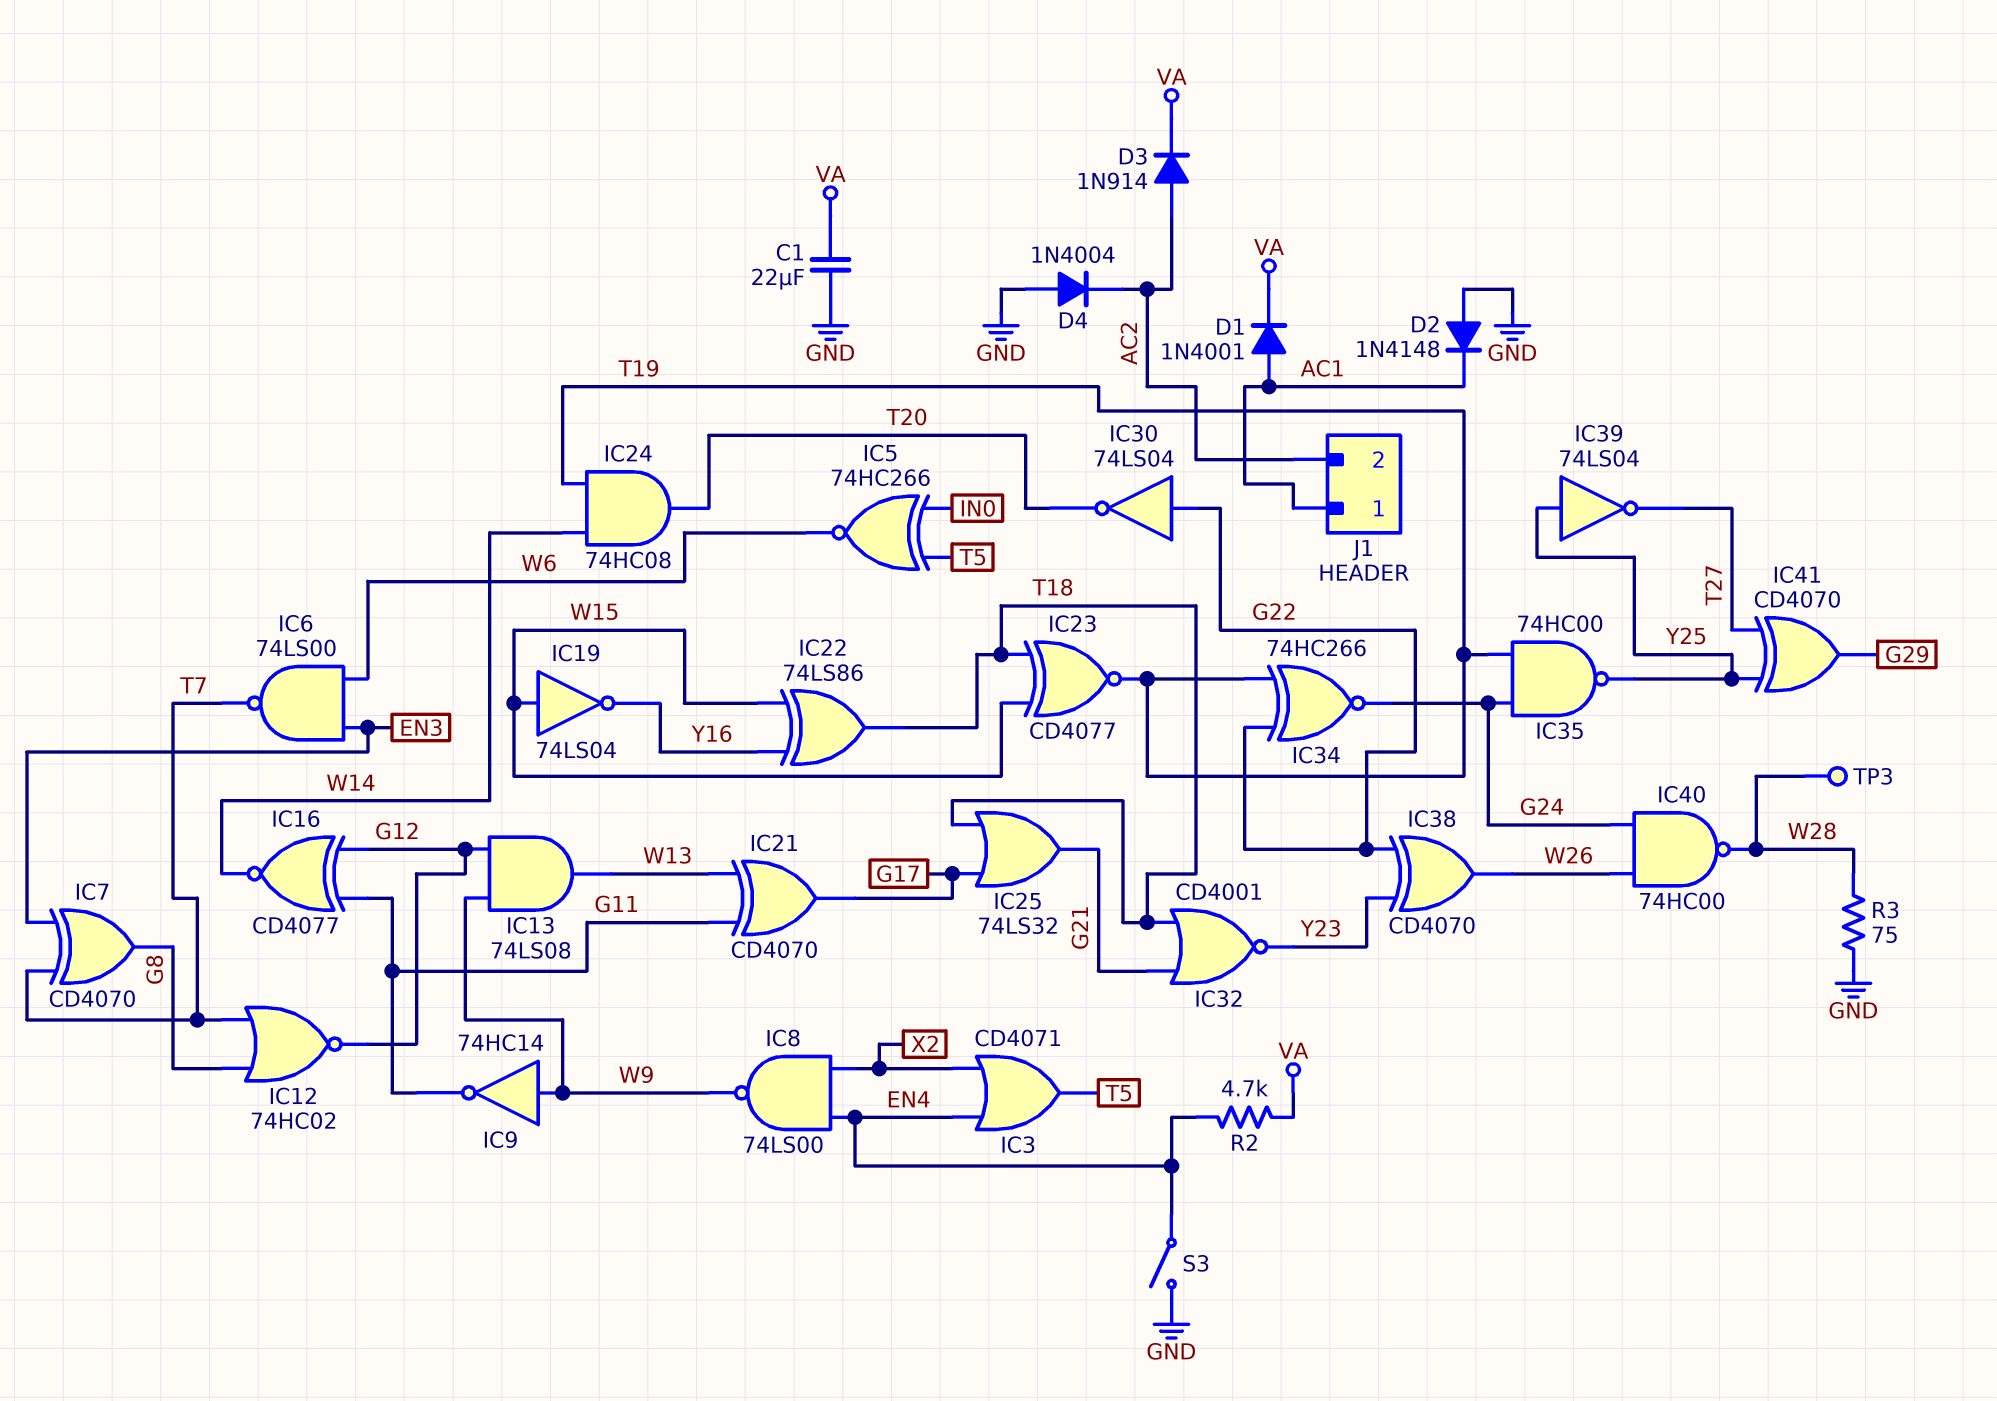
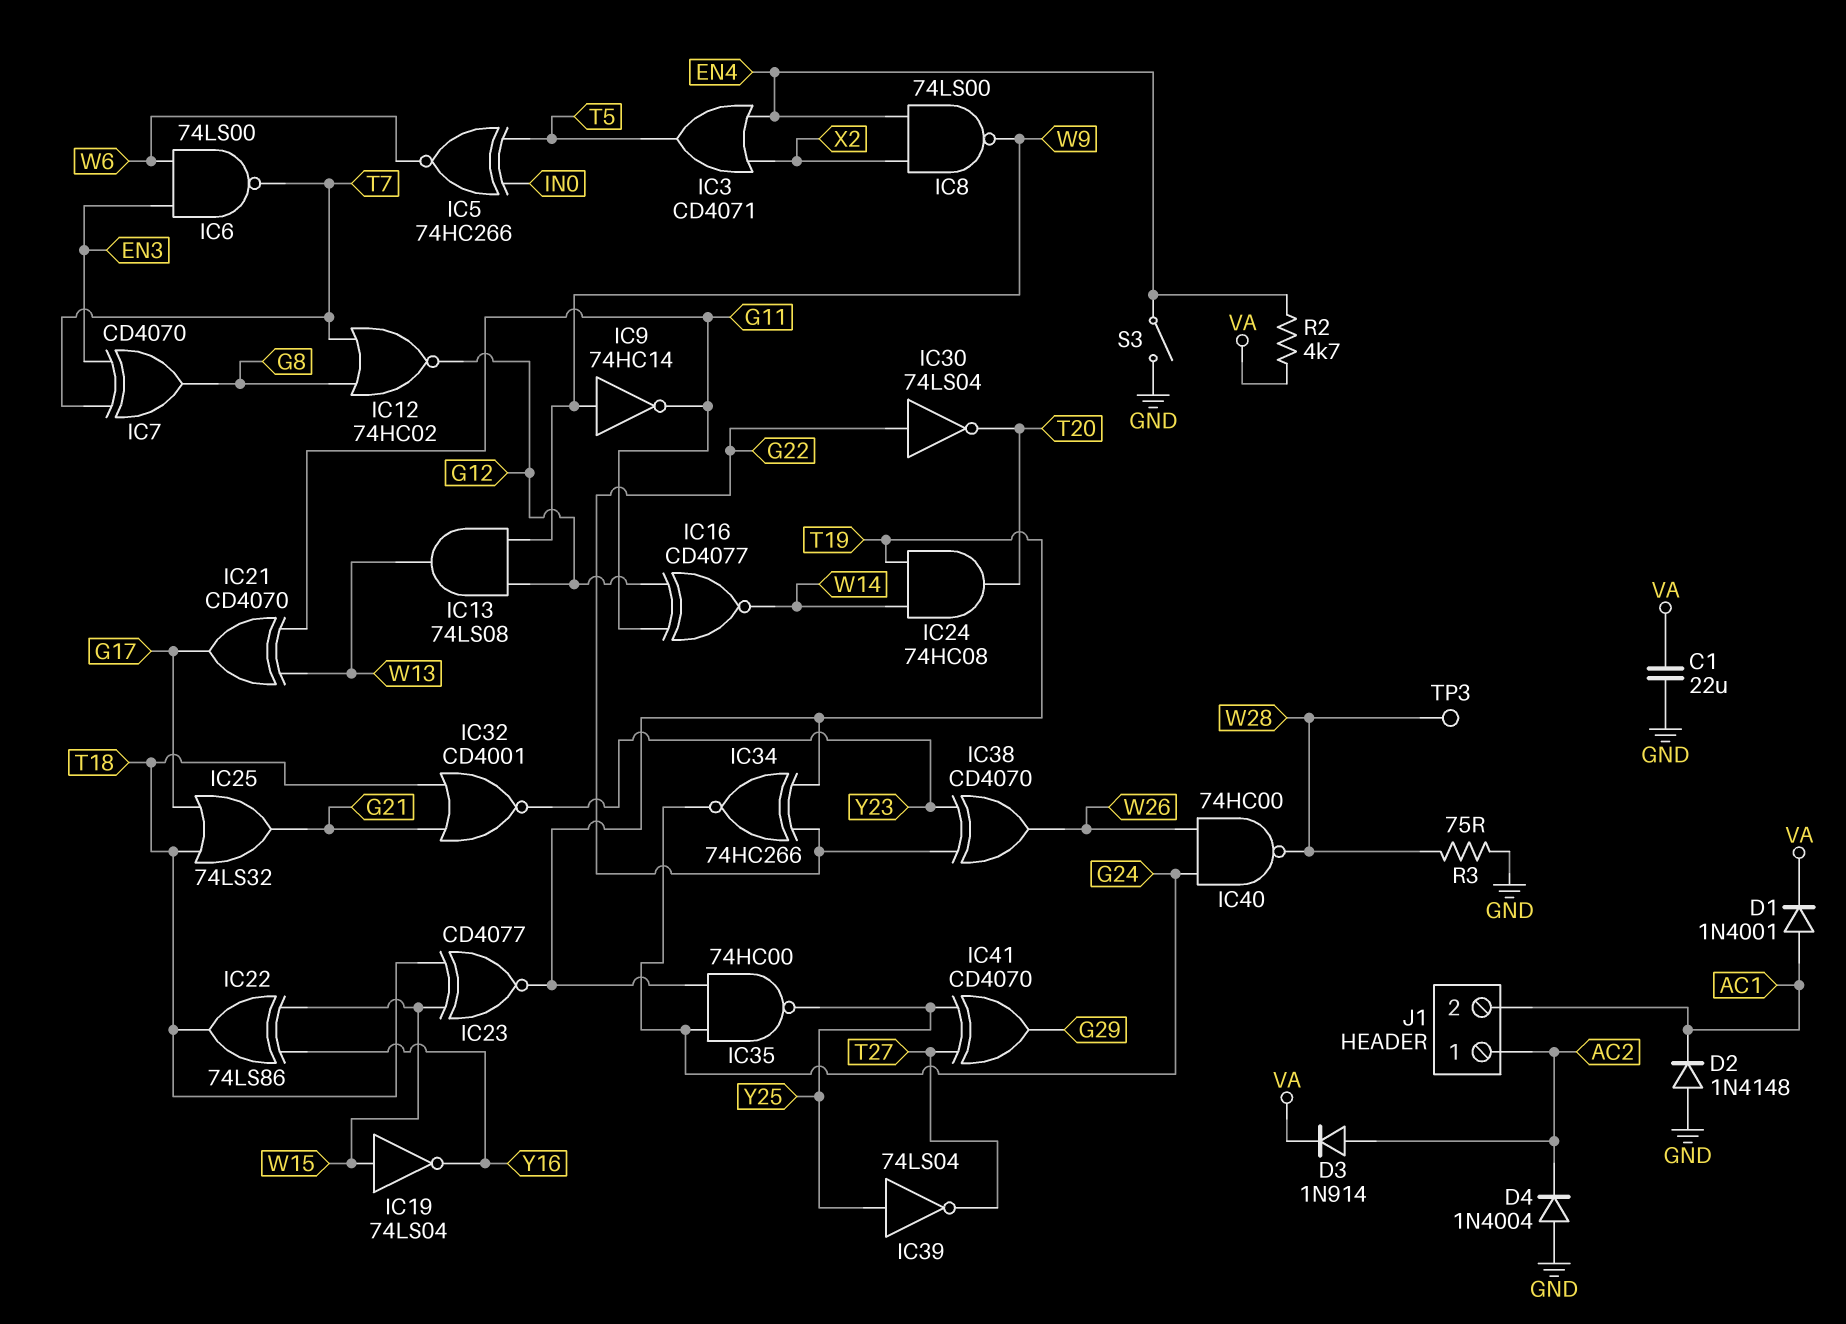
J1 pin 1: AC1 -> AC2
J1 pin 2: AC2 -> AC1

